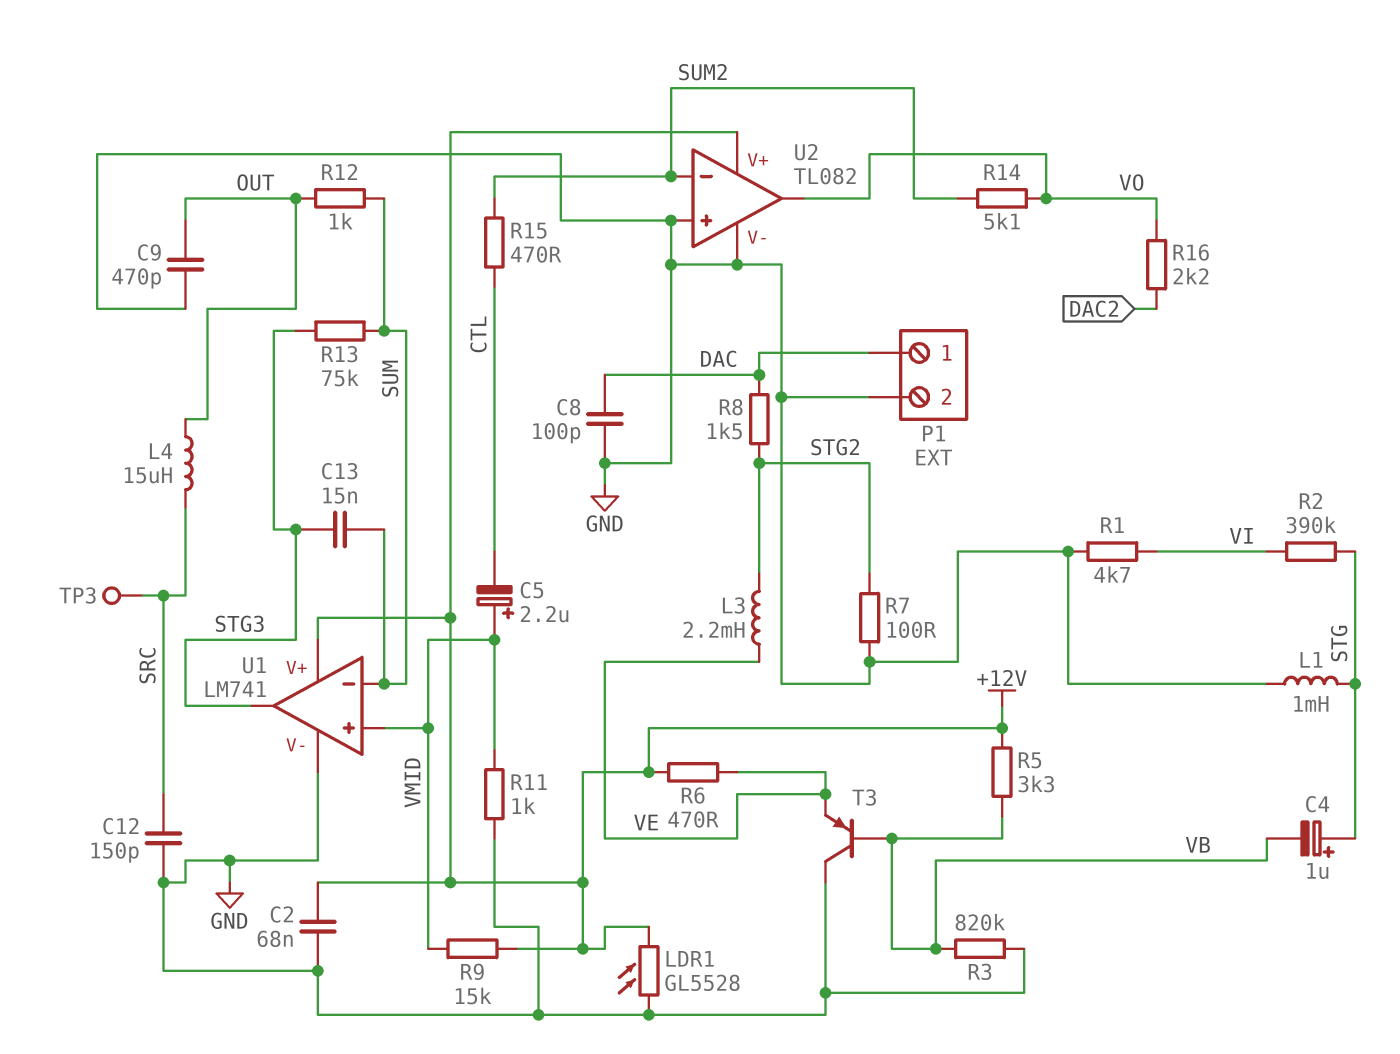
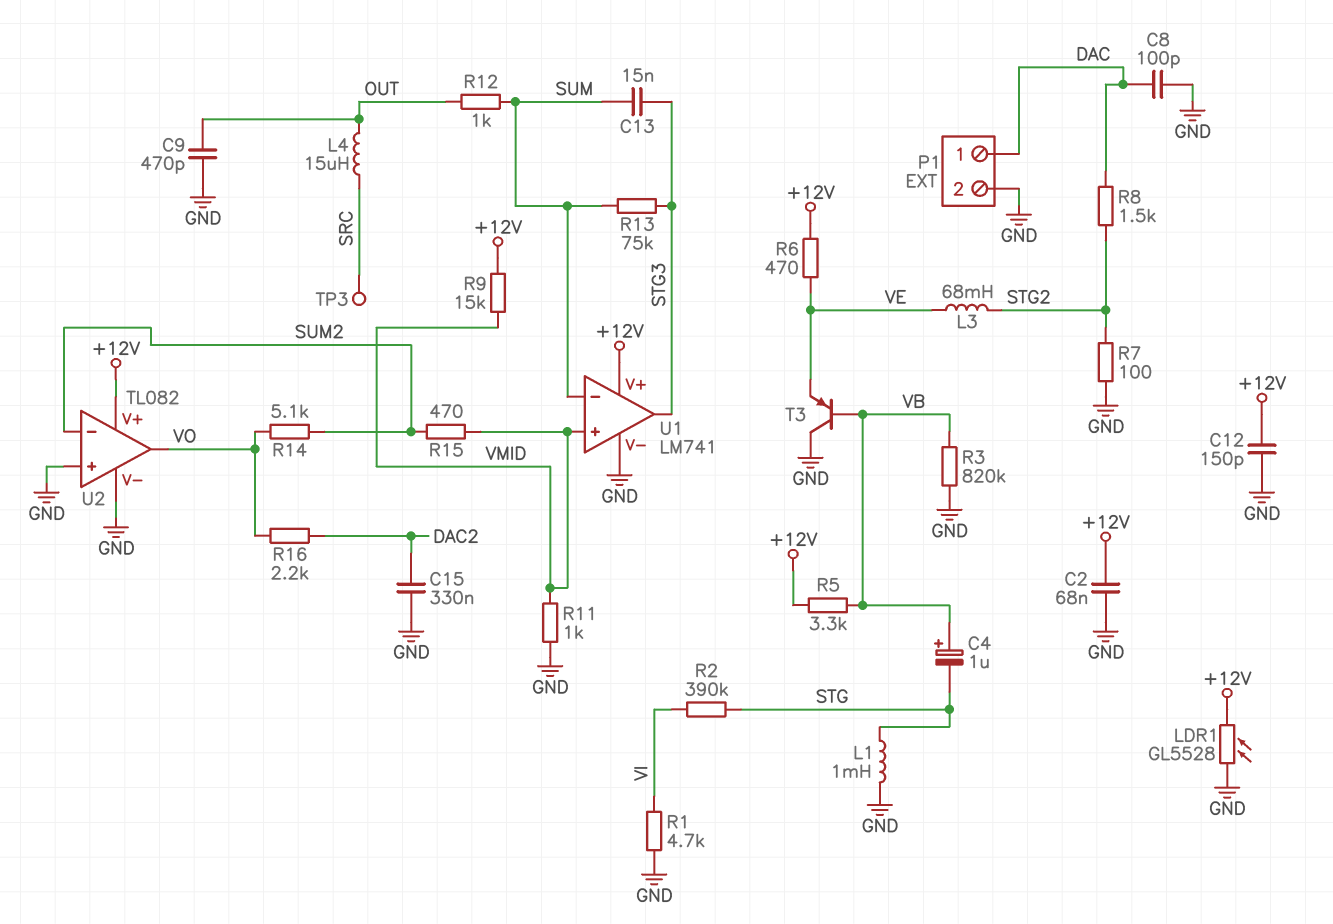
C4: 1uF (plus STG, minus VB) -> 1uF (plus VB, minus STG)
C5: 2.2uF (plus VMID, minus CTL) -> none
C12: 150pF (GND, SRC) -> 150pF (+12V, GND)
C15: none -> 330nF (DAC2, GND)
L3: 2.2mH (STG2, VE) -> 68mH (STG2, VE)
R15: 470 (CTL, SUM2) -> 470 (SUM2, VMID)

